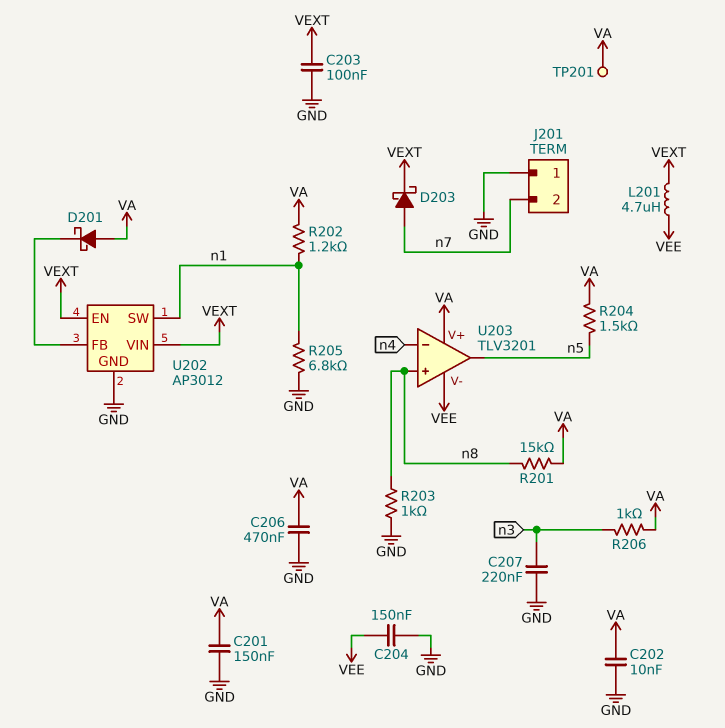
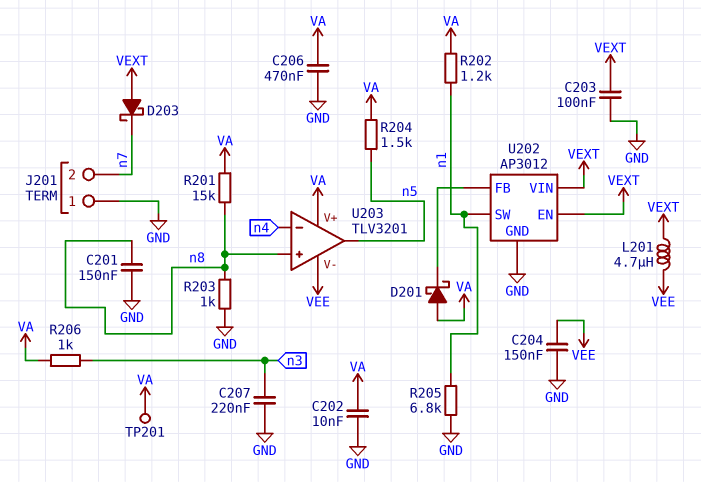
C201: 150nF (GND, VA) -> 150nF (GND, n8)
D203: schottky (A n7, K VEXT) -> schottky (A VEXT, K n7)

